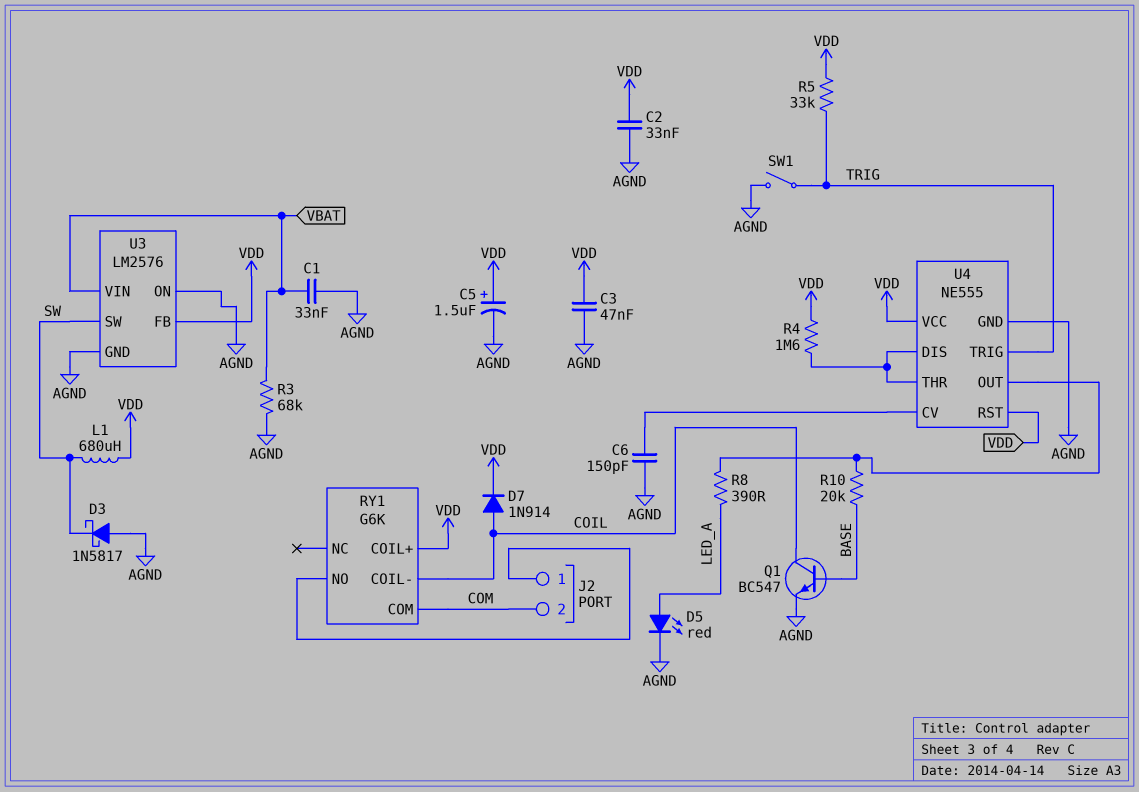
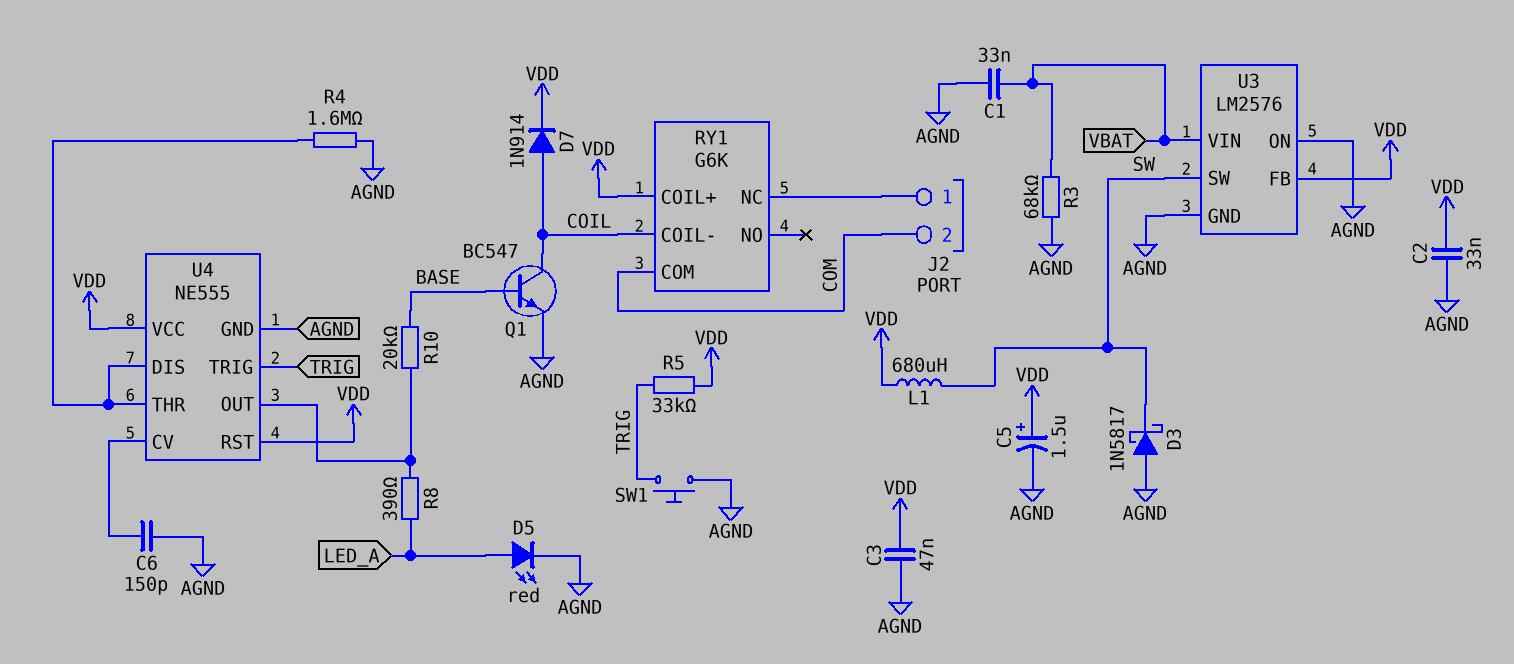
R4: 1.6M (U4/DIS, VDD) -> 1.6M (AGND, U4/DIS)
RY1 pin NC: none -> J2/1
RY1 pin NO: J2/1 -> none
SW1: switch (AGND, TRIG) -> button (AGND, TRIG)

